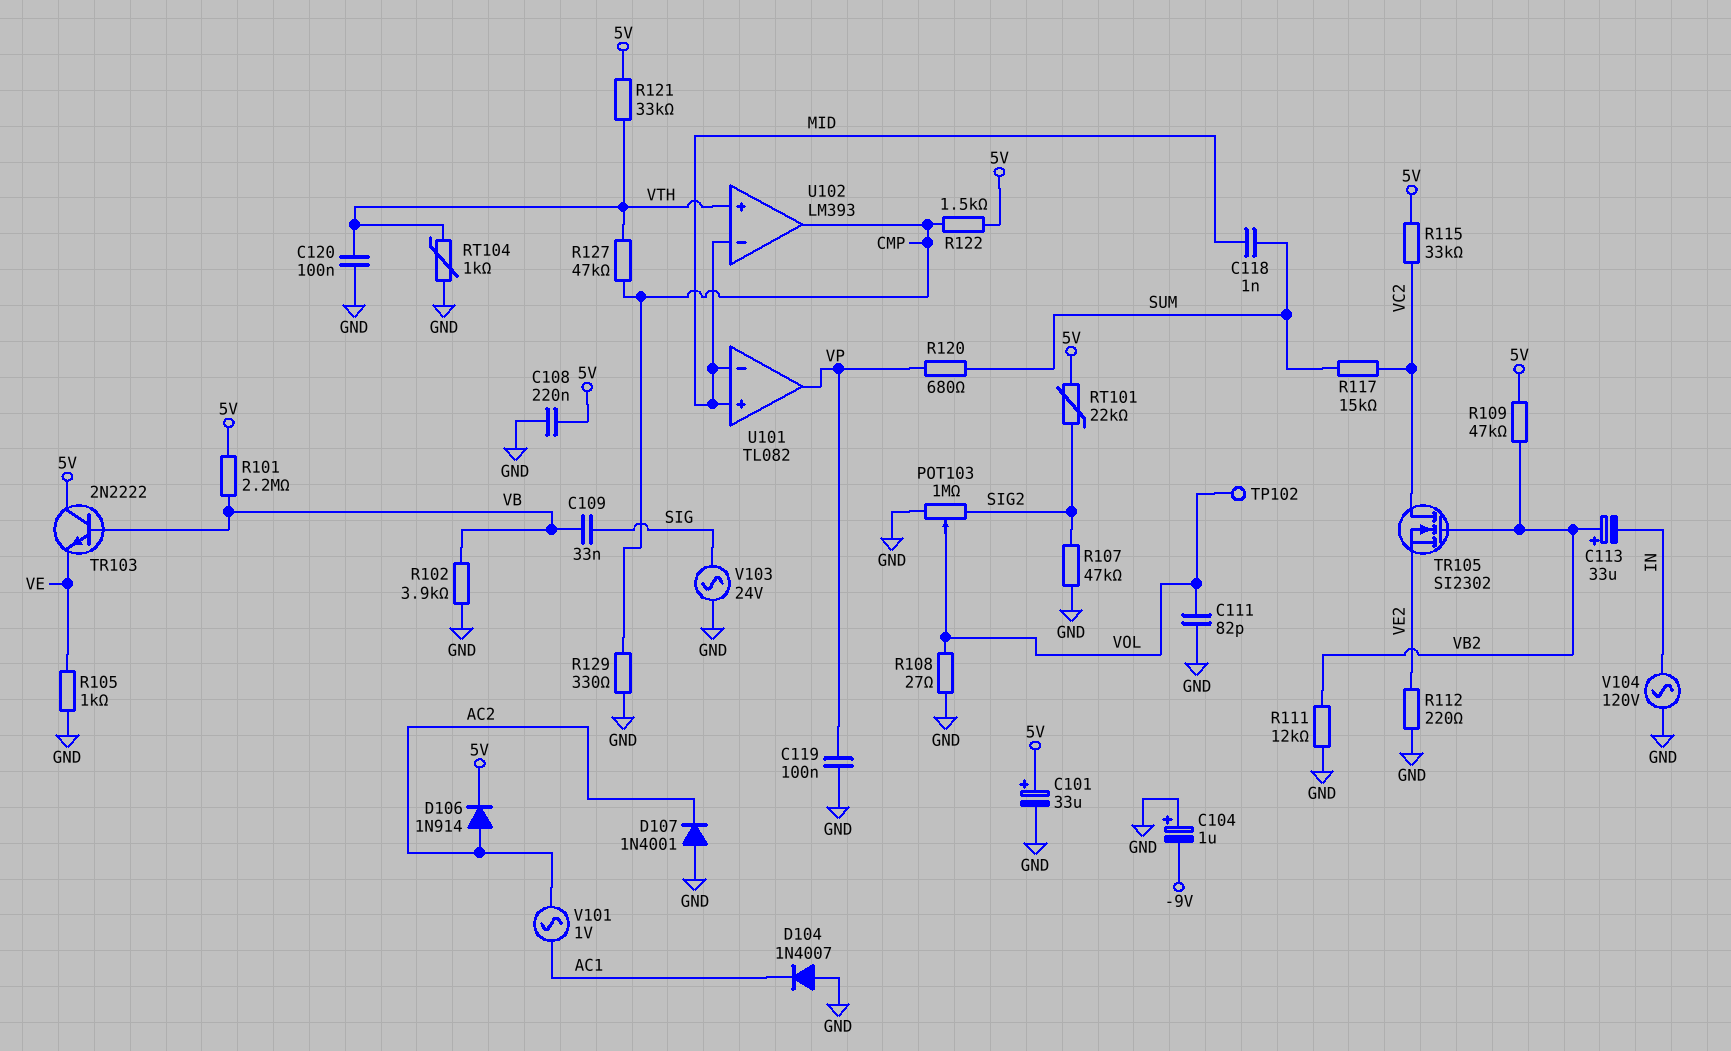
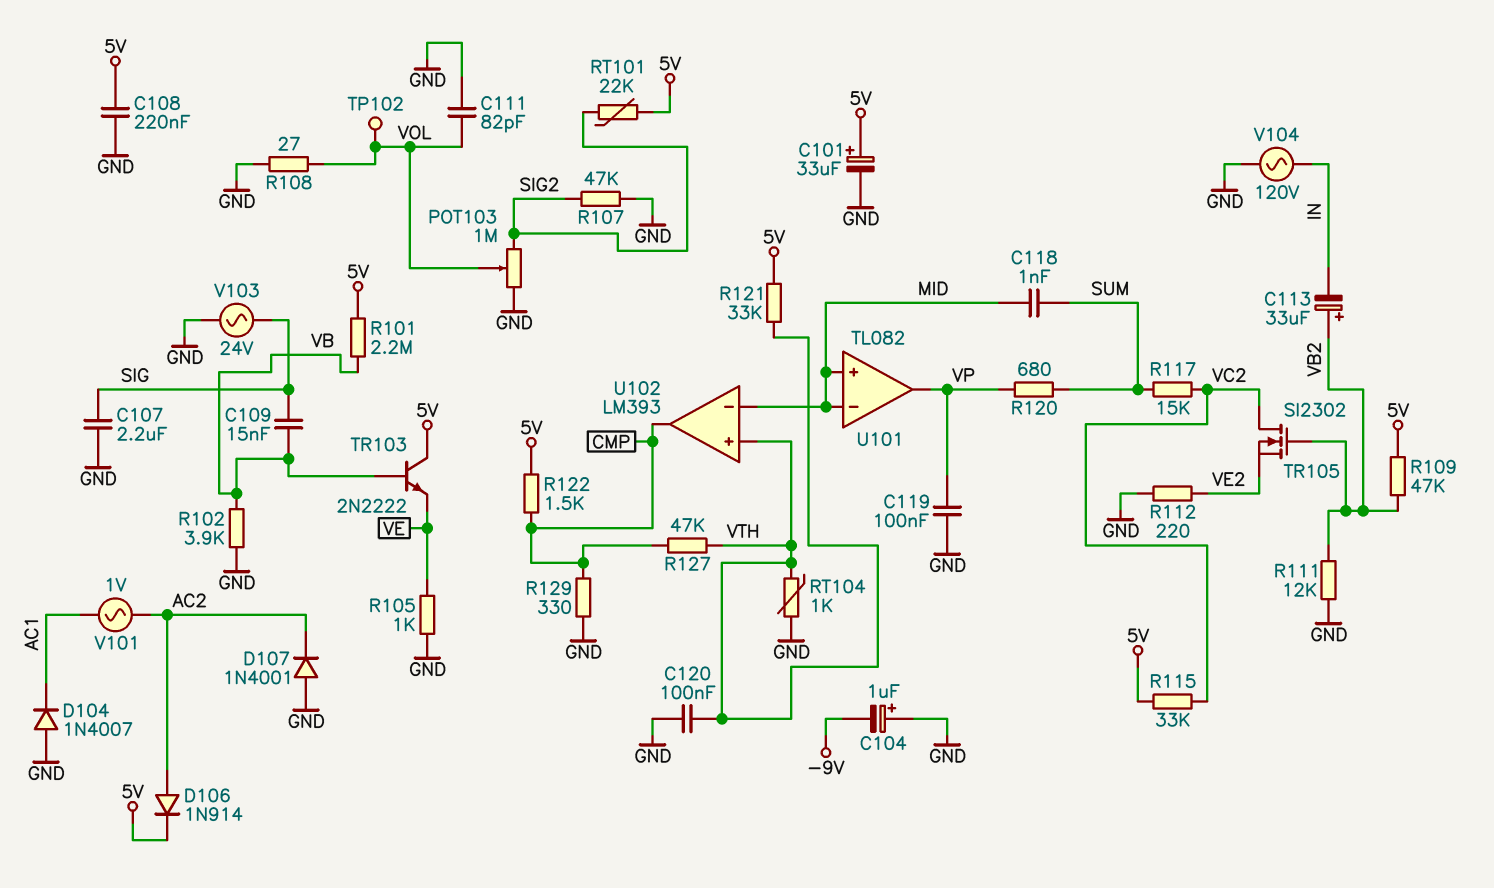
C107: none -> 2.2uF (GND, SIG)
C109: 33nF (SIG, VB) -> 15nF (SIG, VB)

